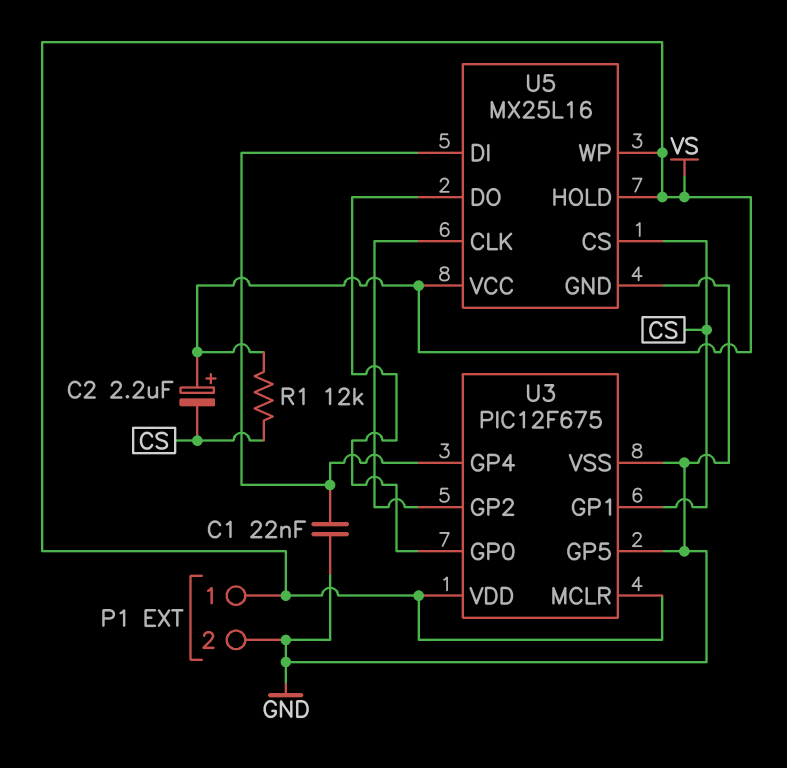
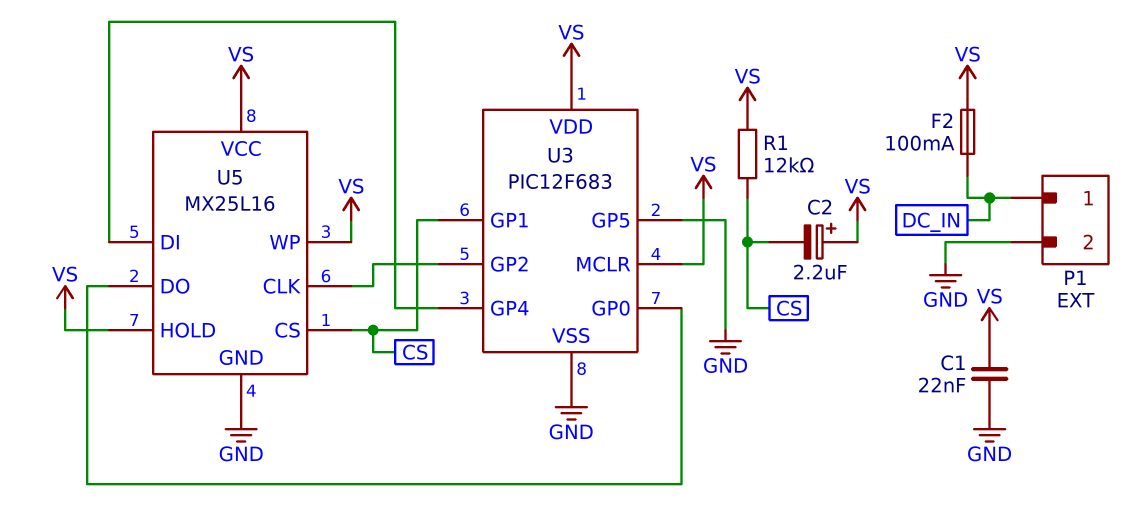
C1: 22nF (GND, U3/GP4) -> 22nF (GND, VS)
F2: none -> 100mA (DC_IN, VS)
P1 pin 1: VS -> DC_IN
U3: PIC12F675 -> PIC12F683

